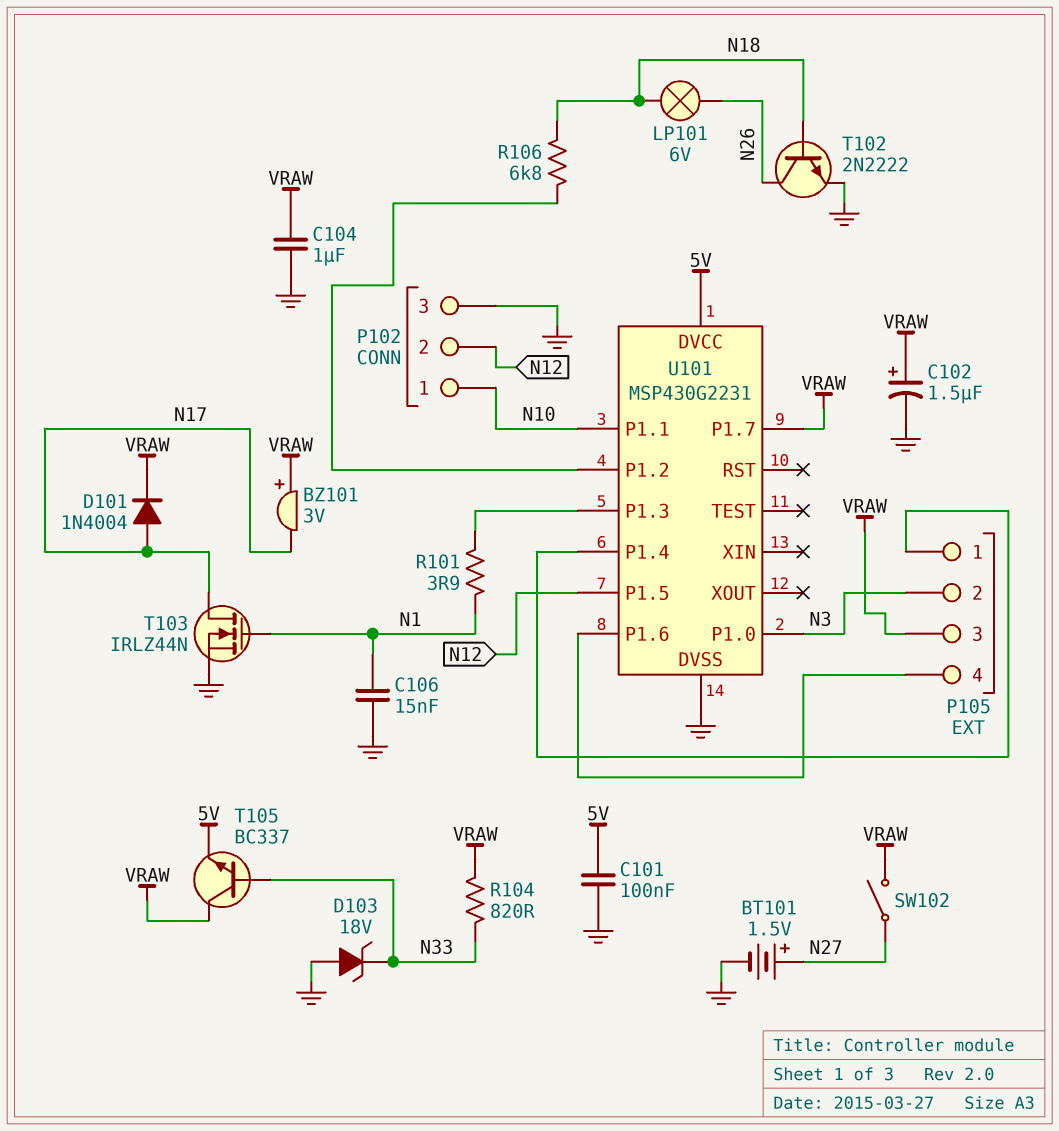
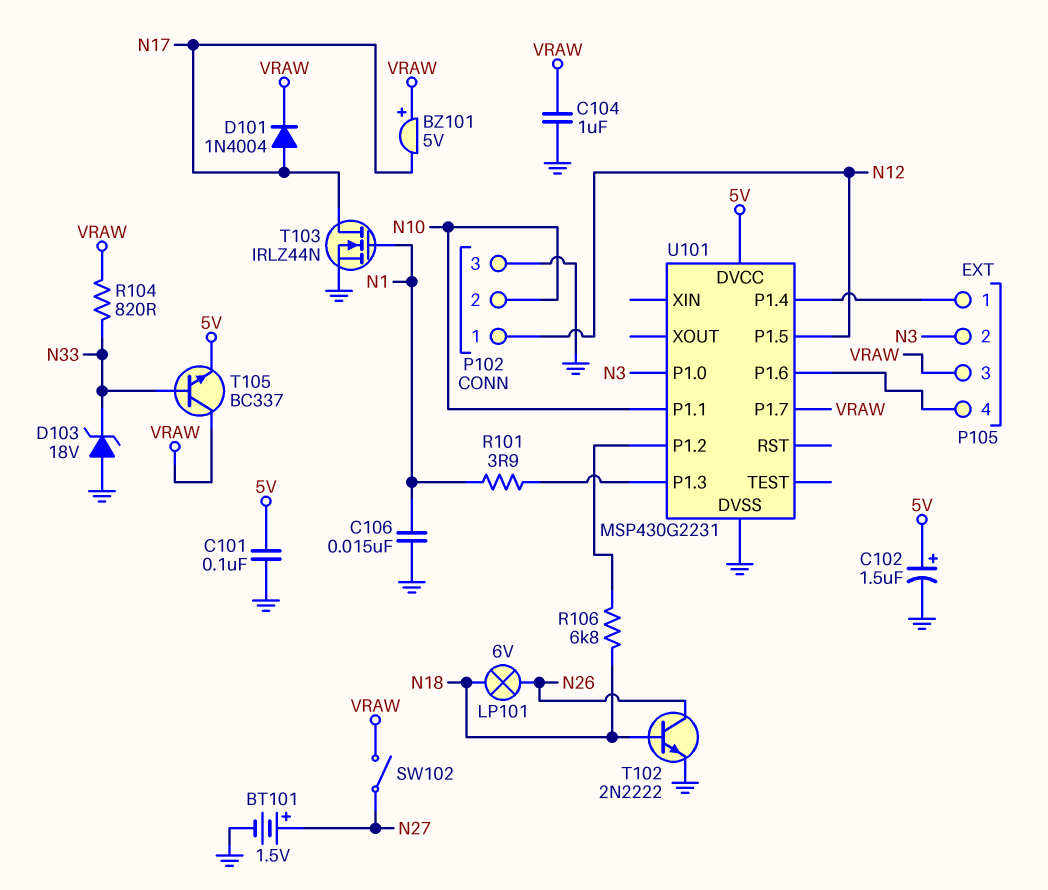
BZ101: buzzer 3V (plus VRAW, minus N17) -> buzzer 5V (plus VRAW, minus N17)
C102: 1.5uF (plus VRAW, minus GND) -> 1.5uF (plus 5V, minus GND)
P102 pin 1: N10 -> N12
P102 pin 2: N12 -> N10

